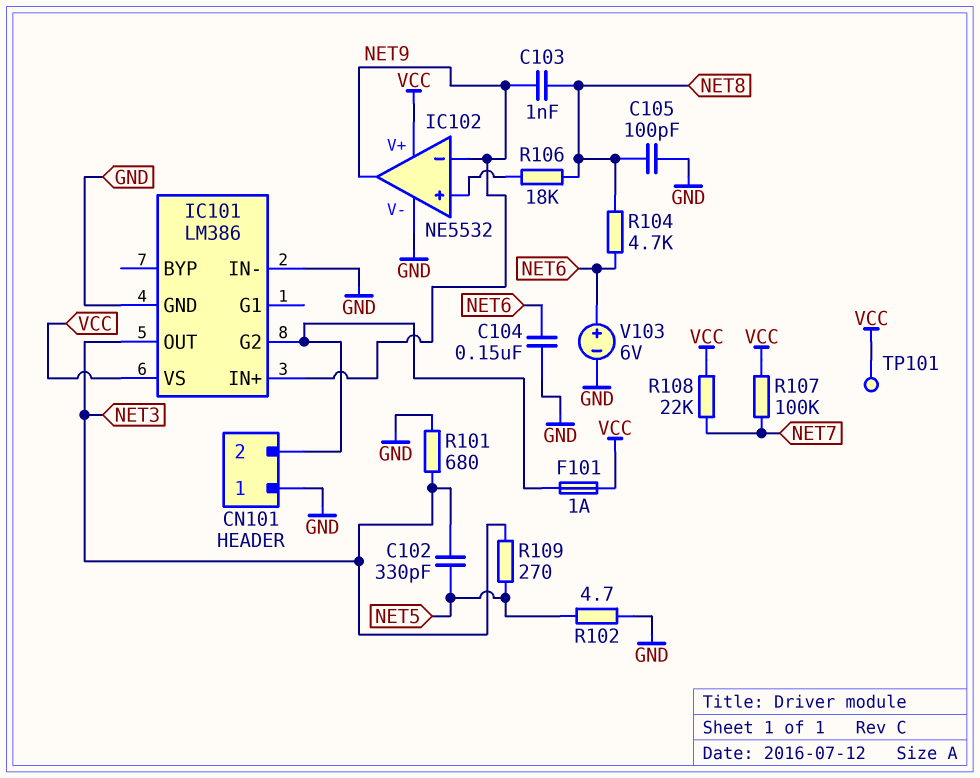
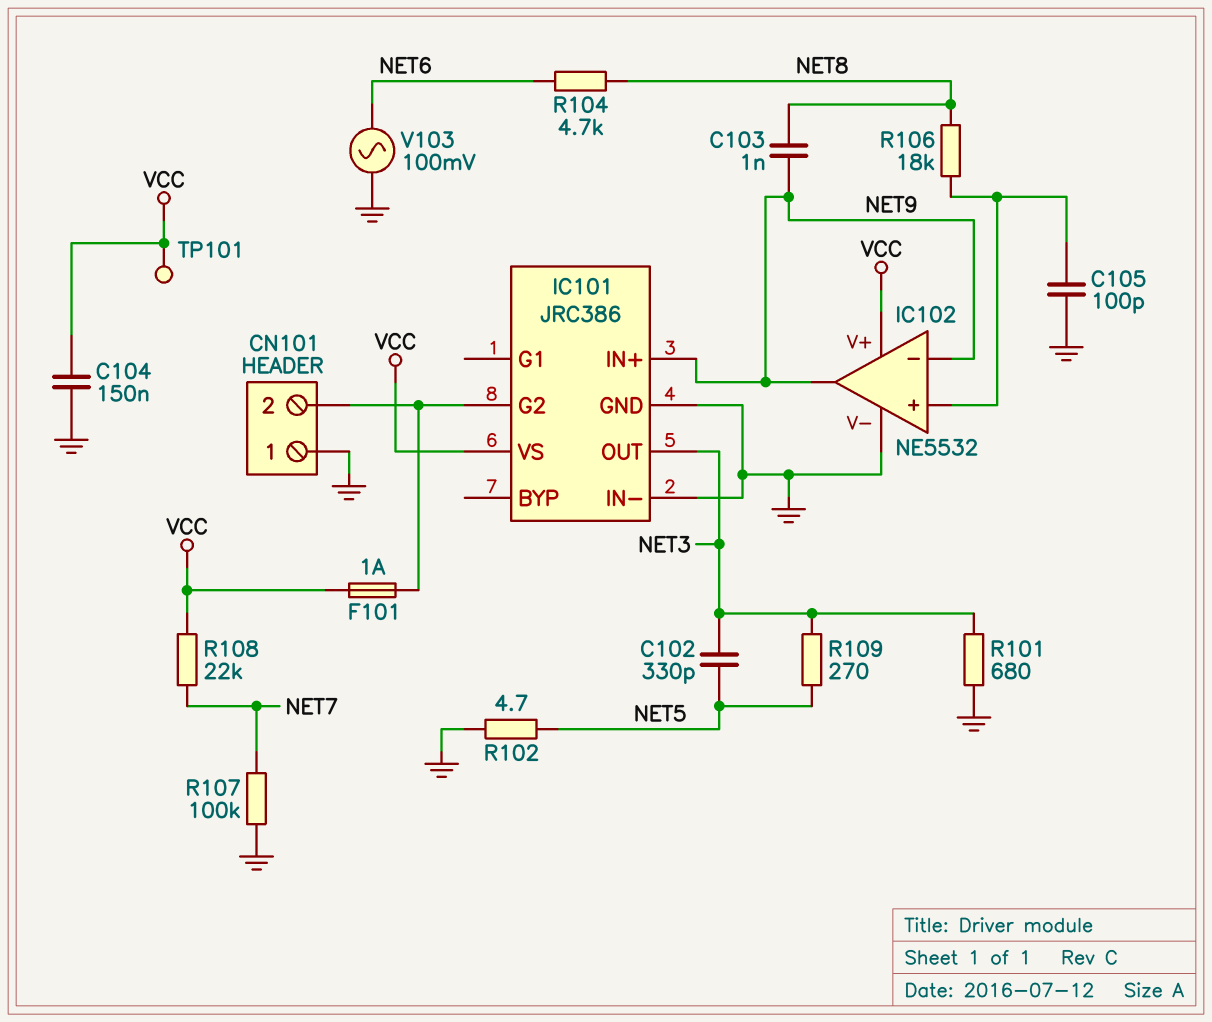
C104: 150nF (GND, NET6) -> 150nF (GND, VCC)
C105: 100pF (GND, NET8) -> 100pF (GND, IC102/in+)
IC101: LM386 -> JRC386
R107: 100k (NET7, VCC) -> 100k (GND, NET7)
V103: 6V (plus NET6, minus GND) -> AC 100mV (GND, NET6)

